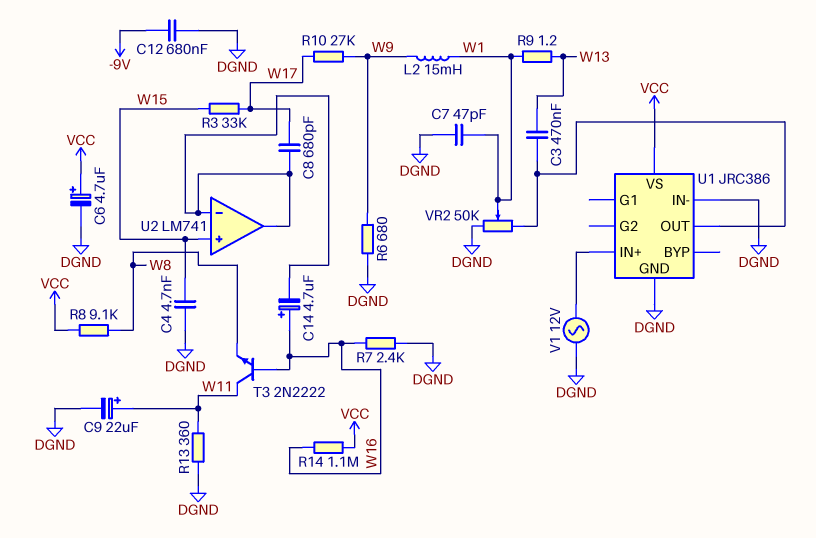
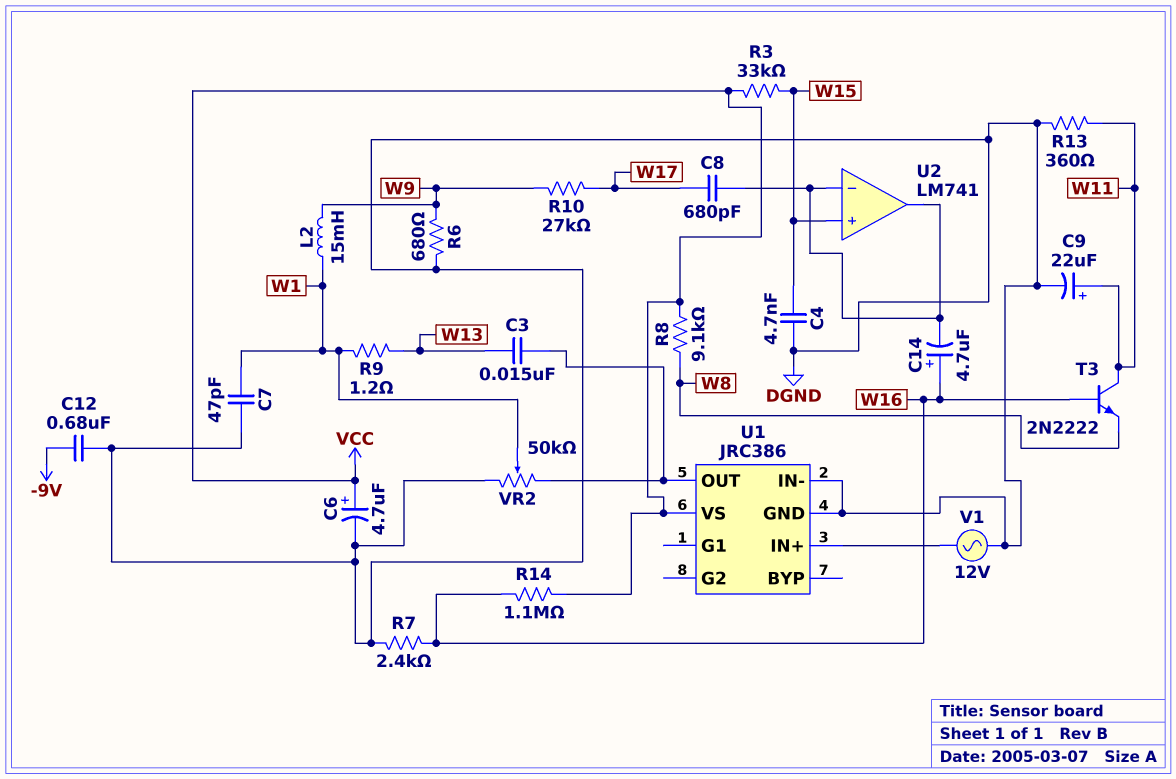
C3: 470nF (U1/OUT, W13) -> 15nF (U1/OUT, W13)
R3: 33k (W15, W17) -> 33k (VCC, W15)

